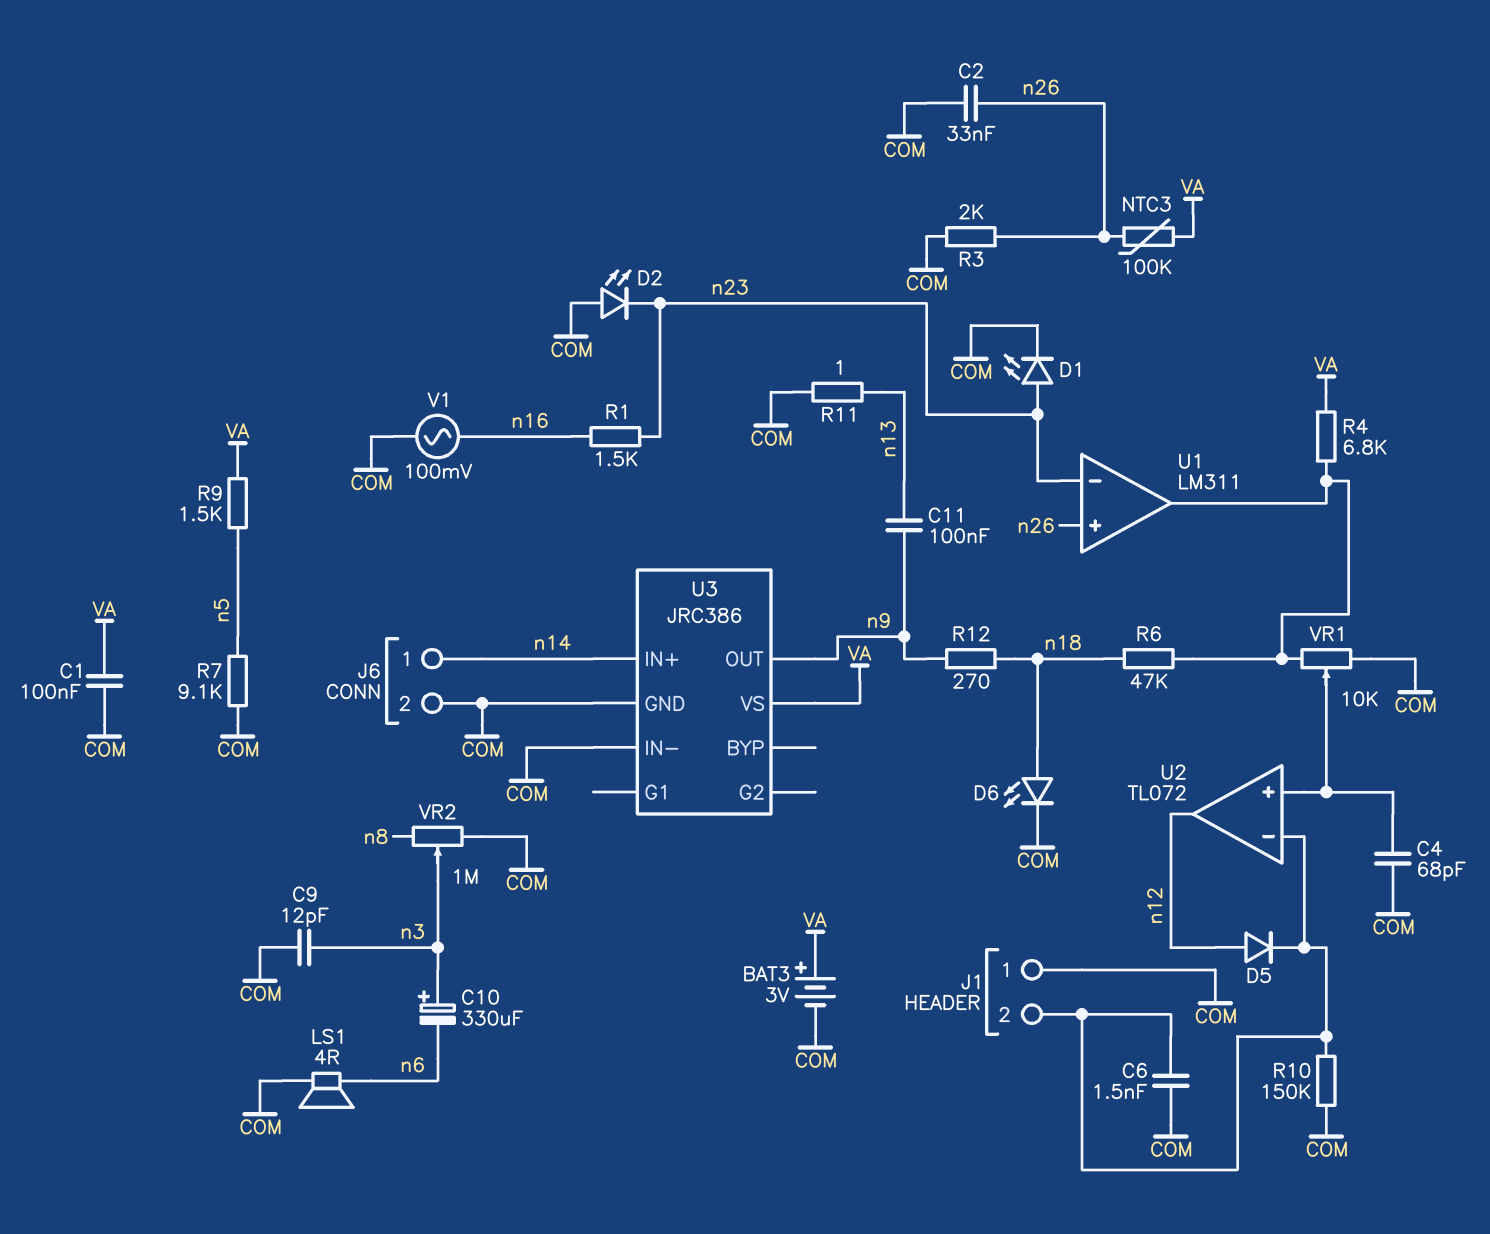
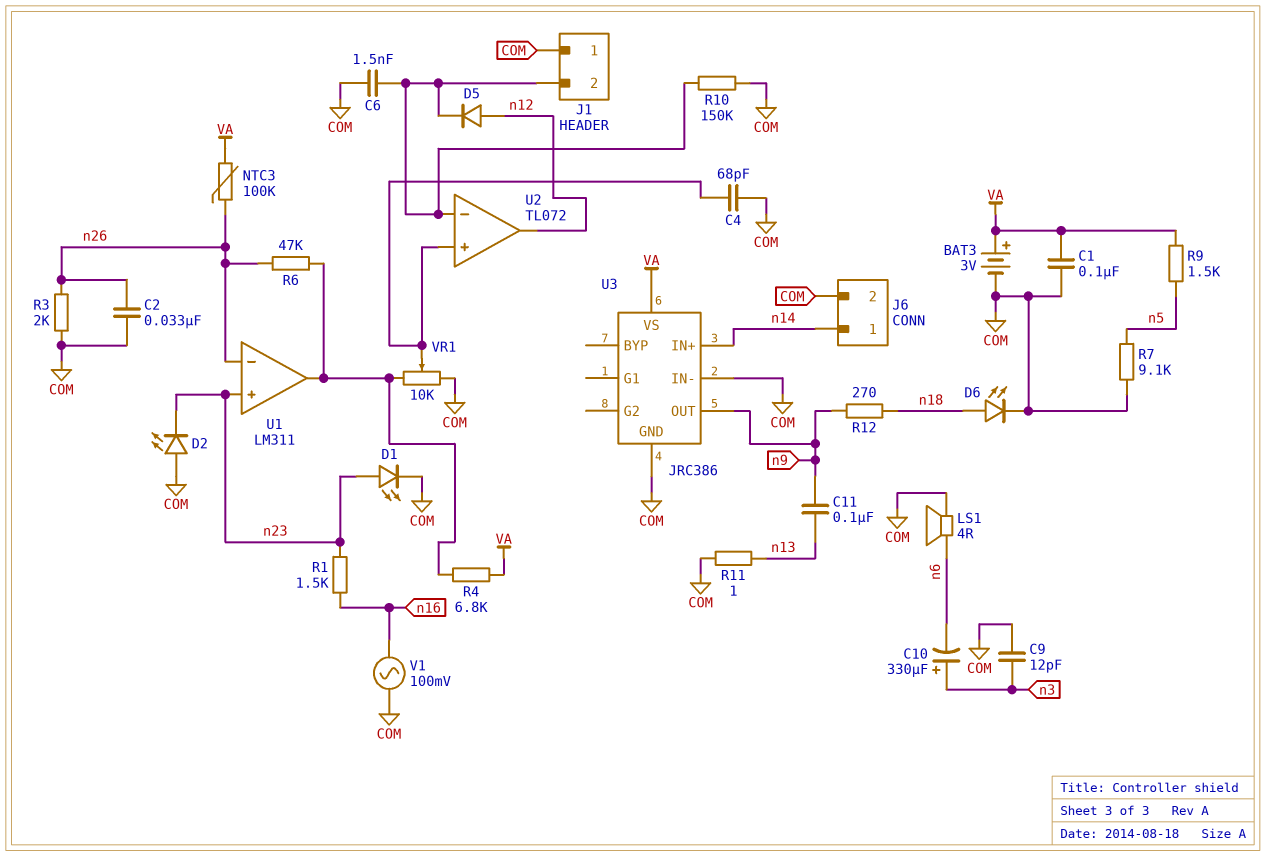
R6: 47k (U1/out, n18) -> 47k (U1/out, n26)
U1 pin in+: n26 -> n23
U1 pin in-: n23 -> n26
VR2: 1M (COM, n8, wiper n3) -> none

